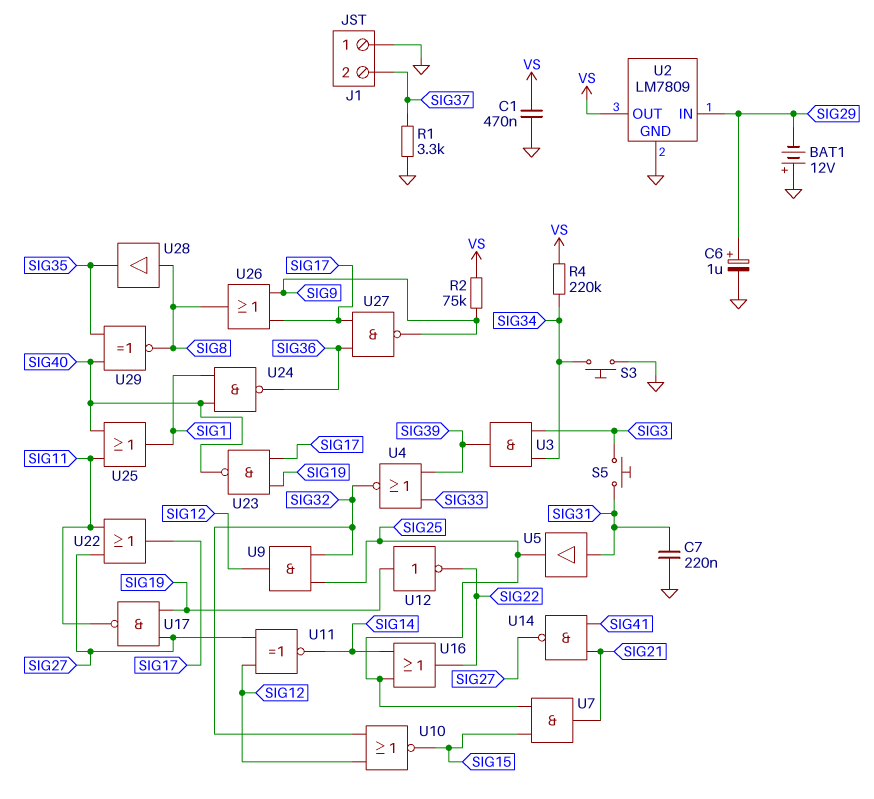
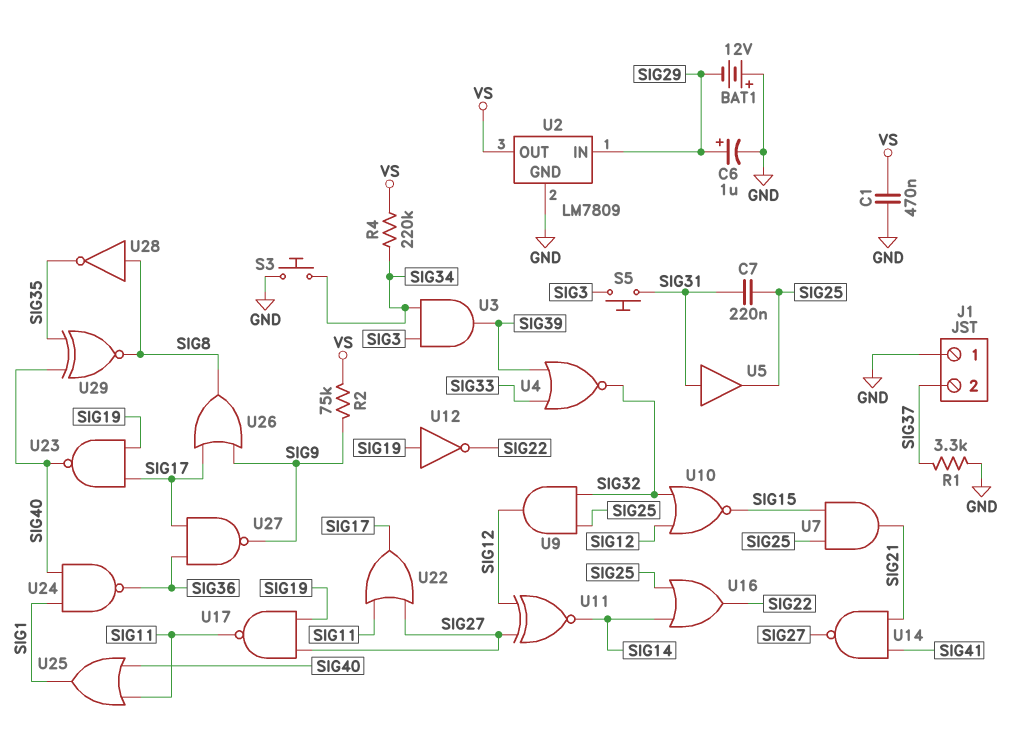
C7: 220nF (GND, SIG31) -> 220nF (SIG25, SIG31)
U28: buffer (in SIG8, out SIG35) -> NOT (in SIG8, out SIG35)

